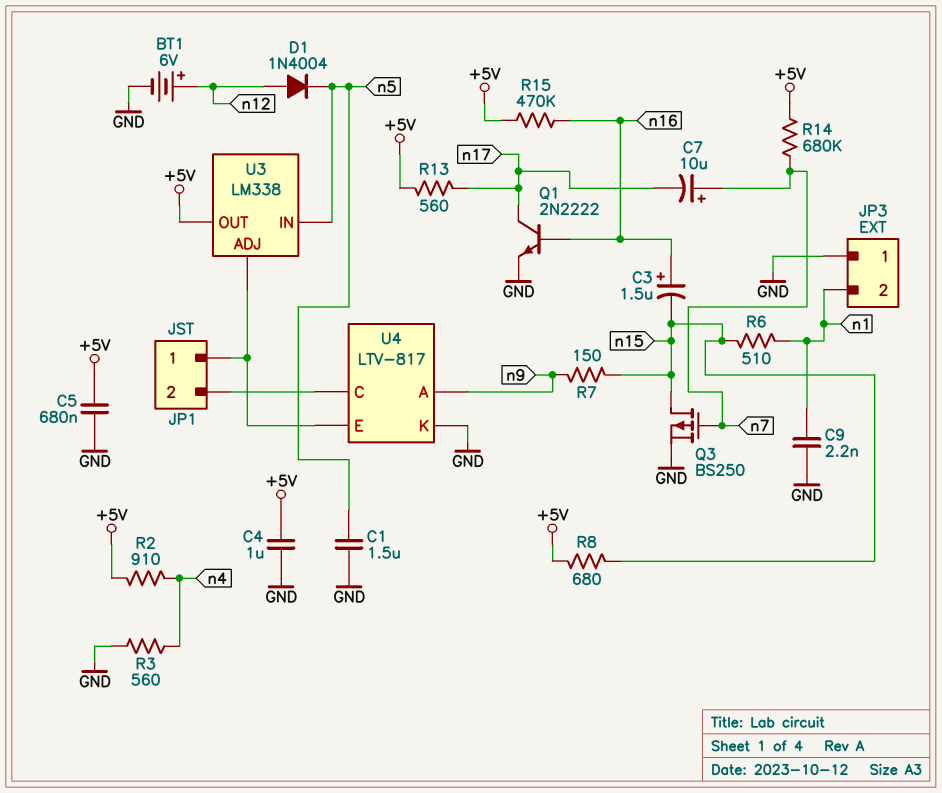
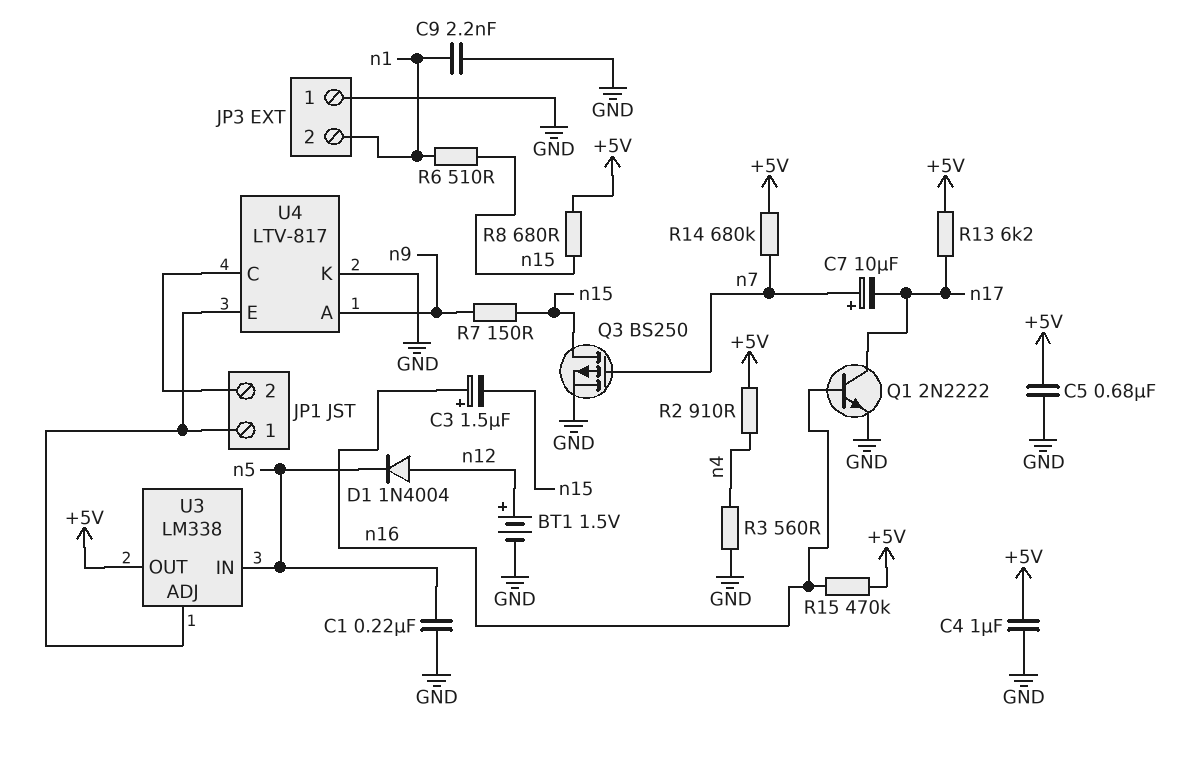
BT1: 6V (plus n12, minus GND) -> 1.5V (plus n12, minus GND)
C1: 1.5uF (GND, n5) -> 220nF (GND, n5)
R13: 560 (+5V, n17) -> 6.2k (+5V, n17)

